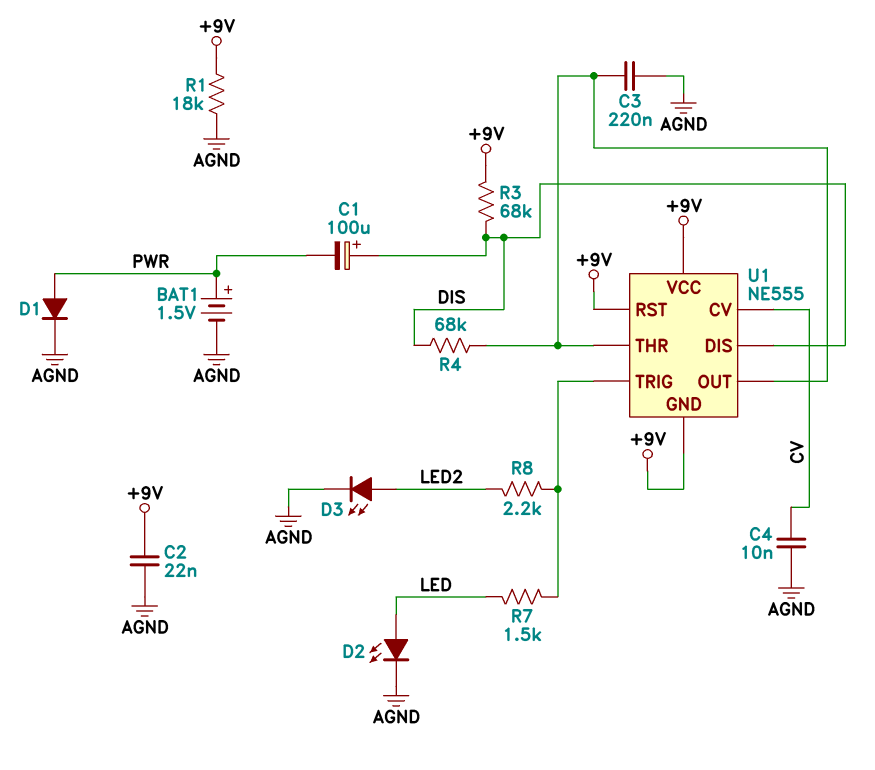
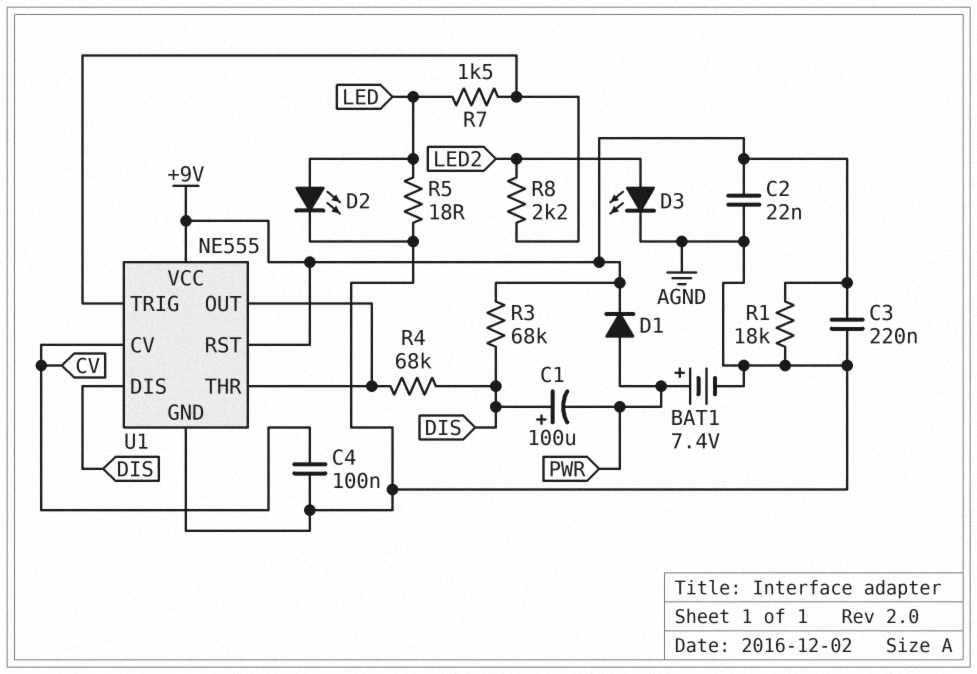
BAT1: 1.5V (plus PWR, minus AGND) -> 7.4V (plus PWR, minus AGND)
C3: 220nF (AGND, U1/OUT) -> 220nF (+9V, AGND)
C4: 10nF (AGND, CV) -> 100nF (AGND, CV)
D1: diode (A PWR, K AGND) -> diode (A PWR, K +9V)
R5: none -> 18 (AGND, LED)
U1 pin GND: +9V -> AGND

